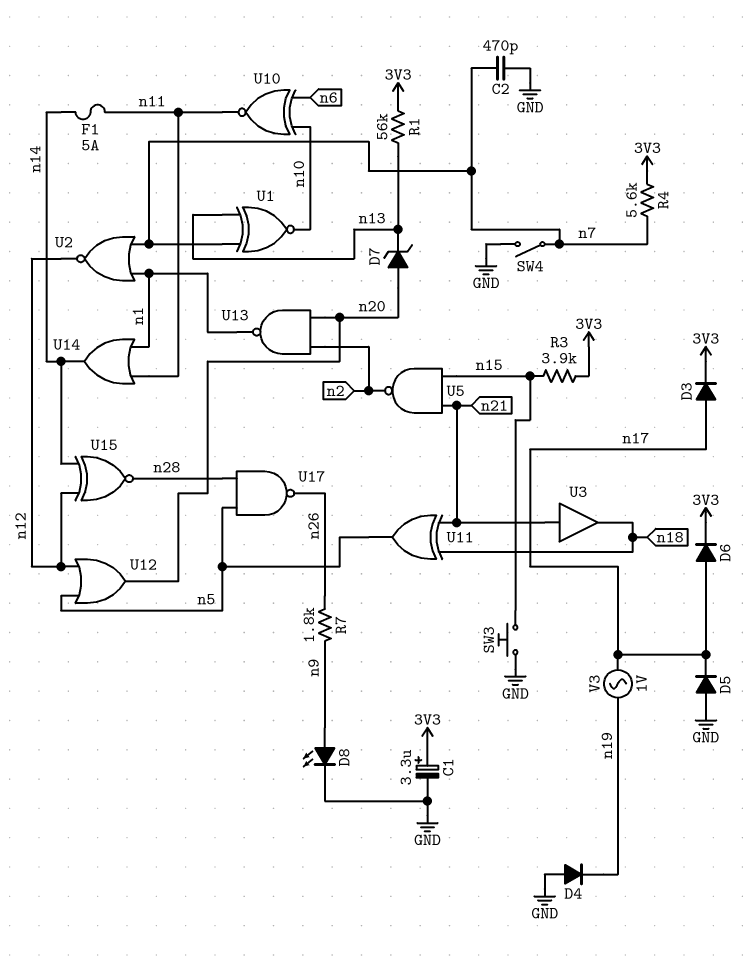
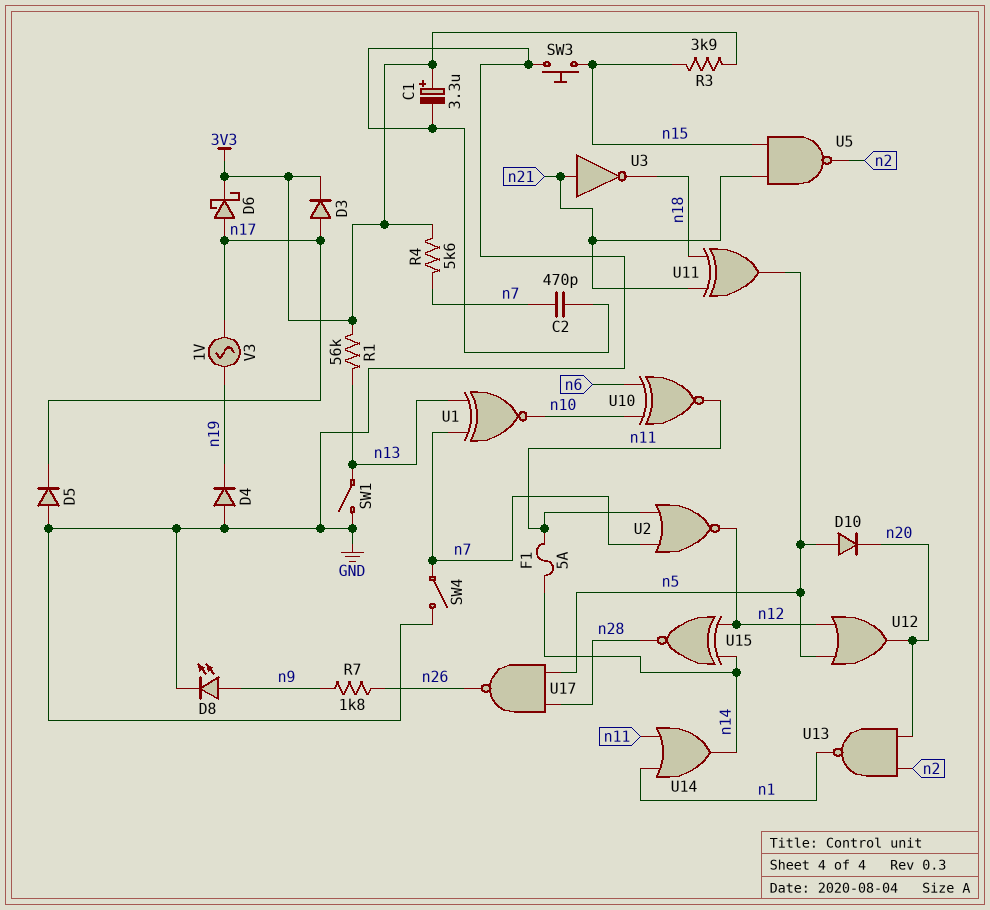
D6: diode (A n17, K 3V3) -> schottky (A n17, K 3V3)
D7: zener (A n20, K n13) -> none
D10: none -> diode (A n5, K n20)
SW1: none -> switch (GND, n13)
U2: NOR (in n1, in n7, out n12) -> NOR (in n7, in n11, out n12)
U3: buffer (in n21, out n18) -> NOT (in n21, out n18)

